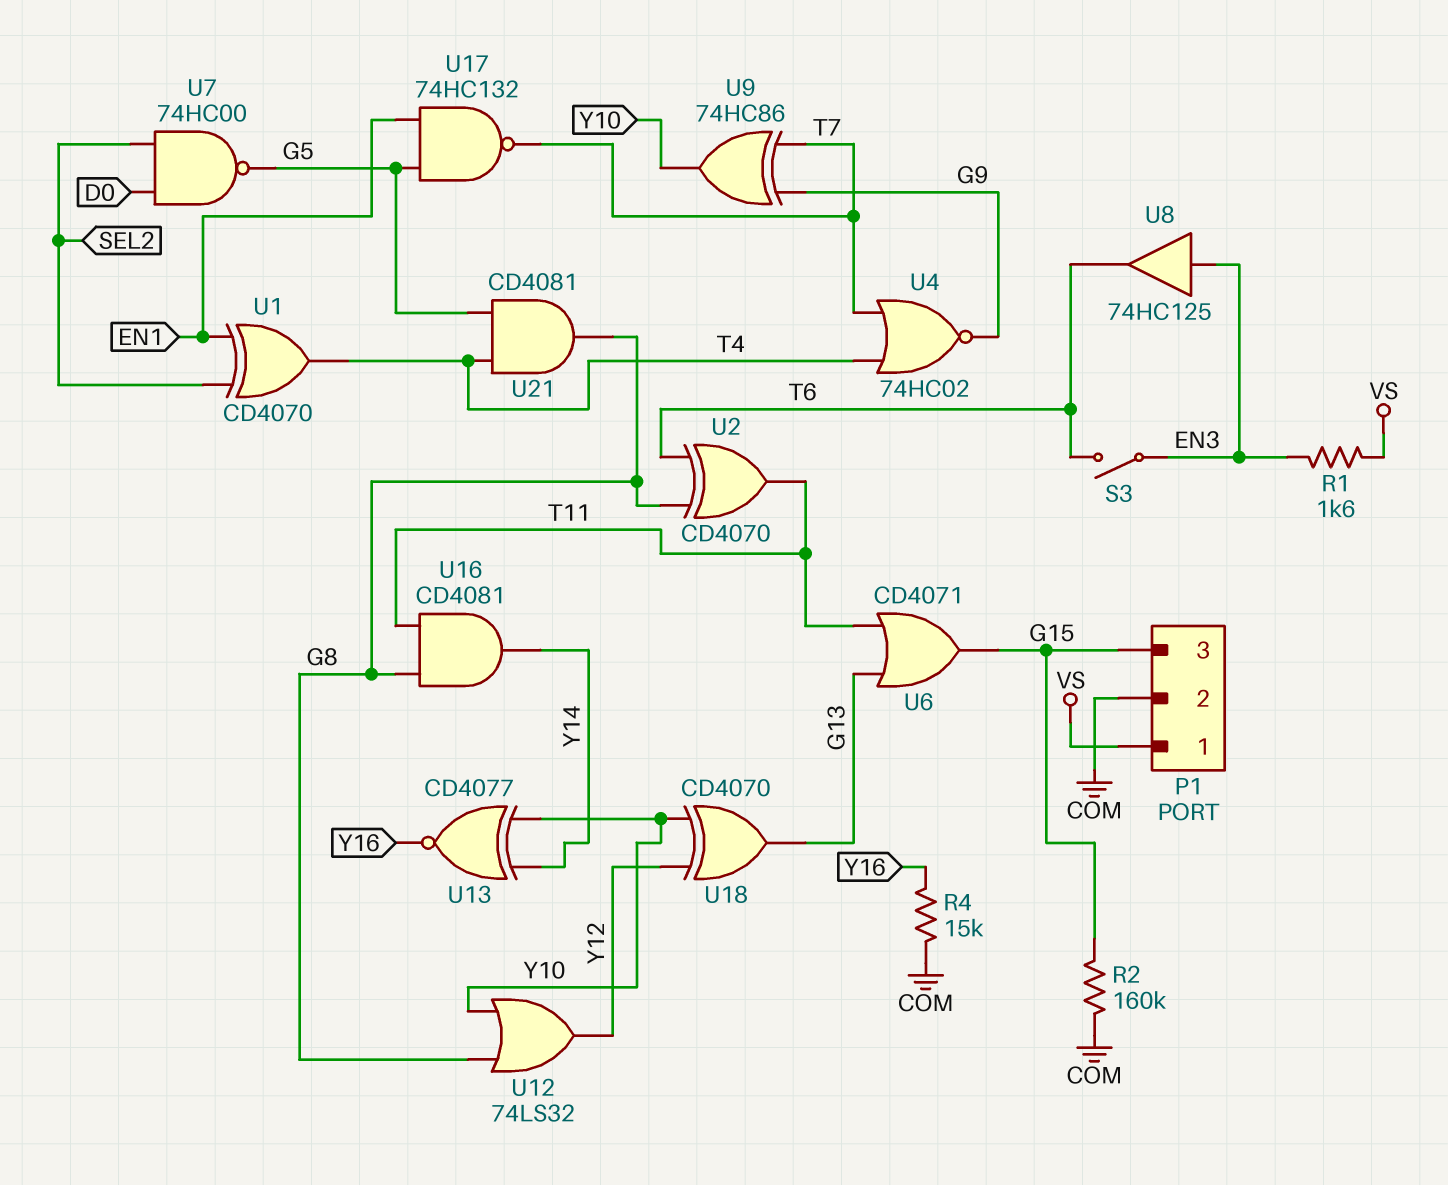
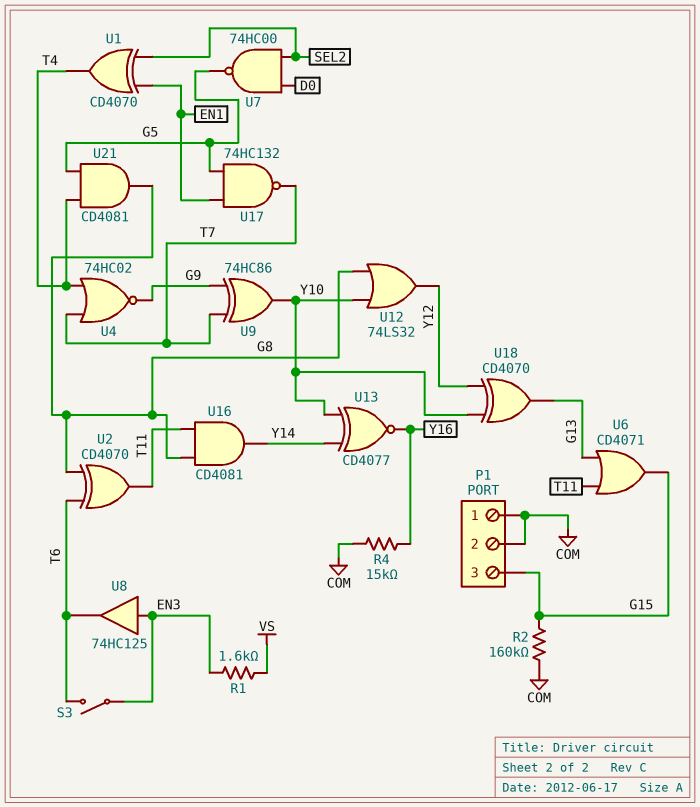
P1 pin 1: VS -> COM

